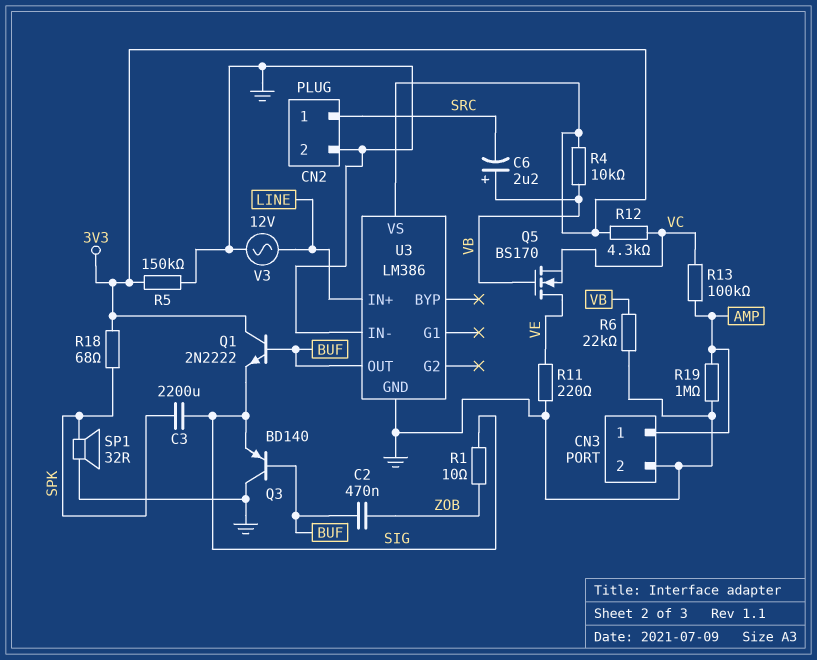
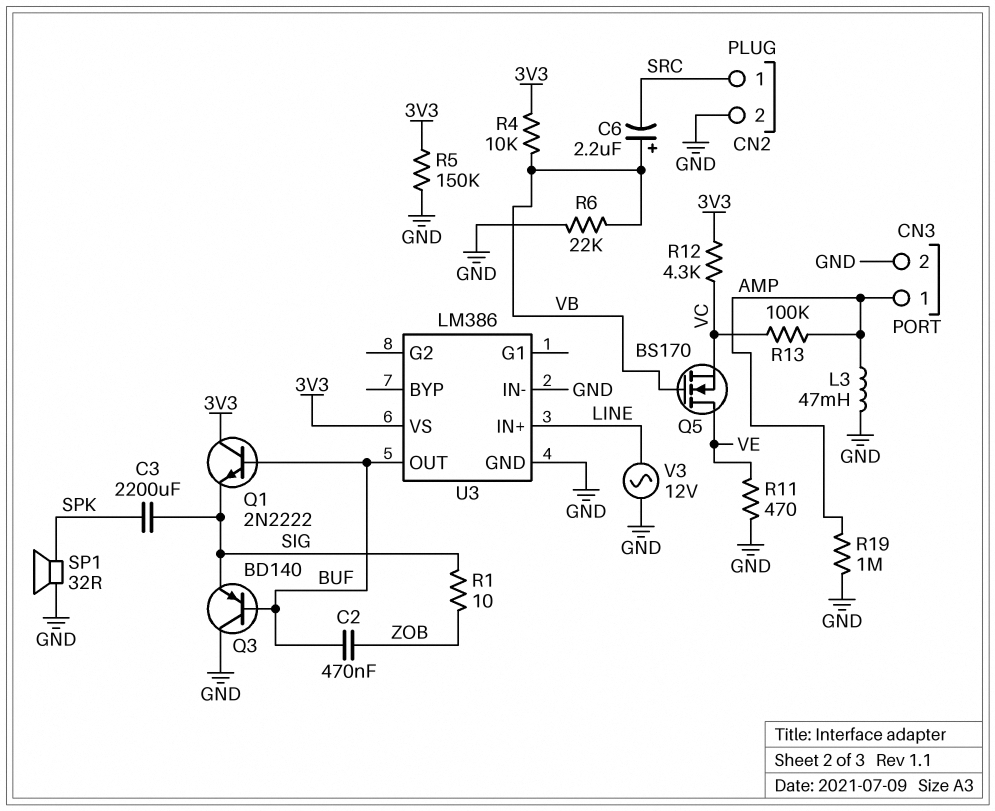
L3: none -> 47mH (AMP, GND)
R11: 220 (GND, VE) -> 470 (GND, VE)
R18: 68 (3V3, SPK) -> none

